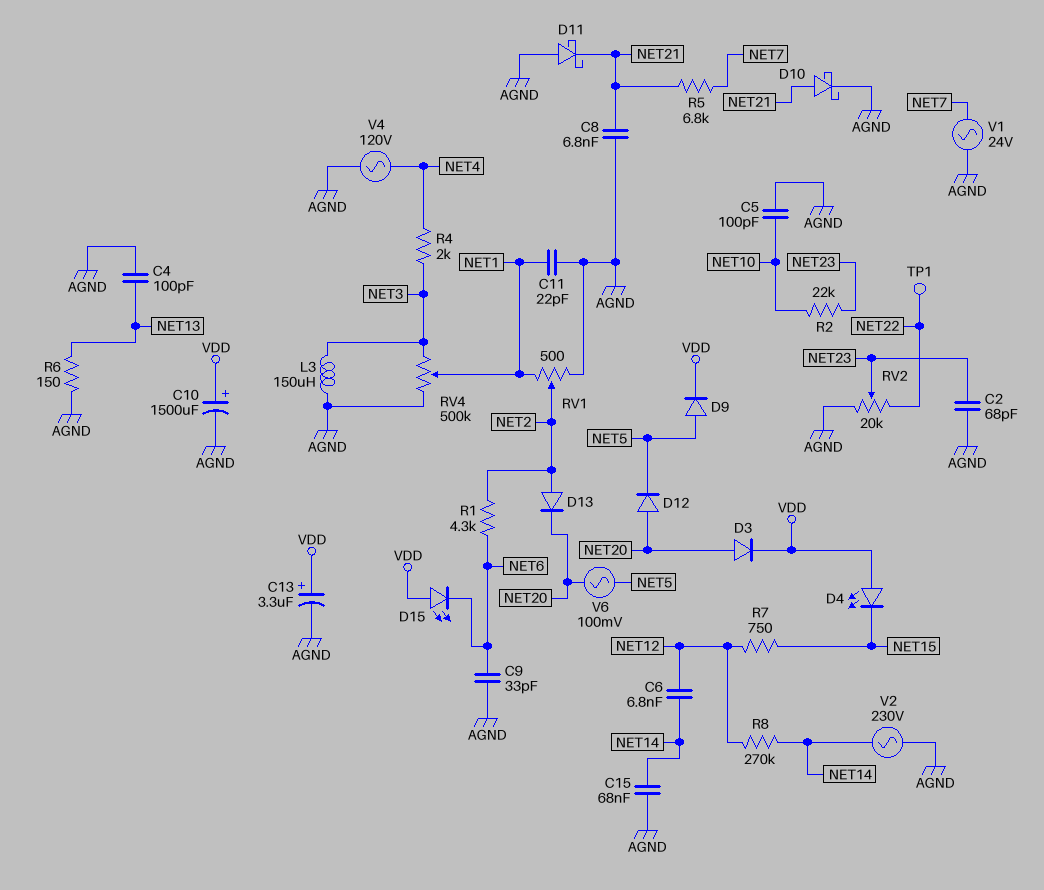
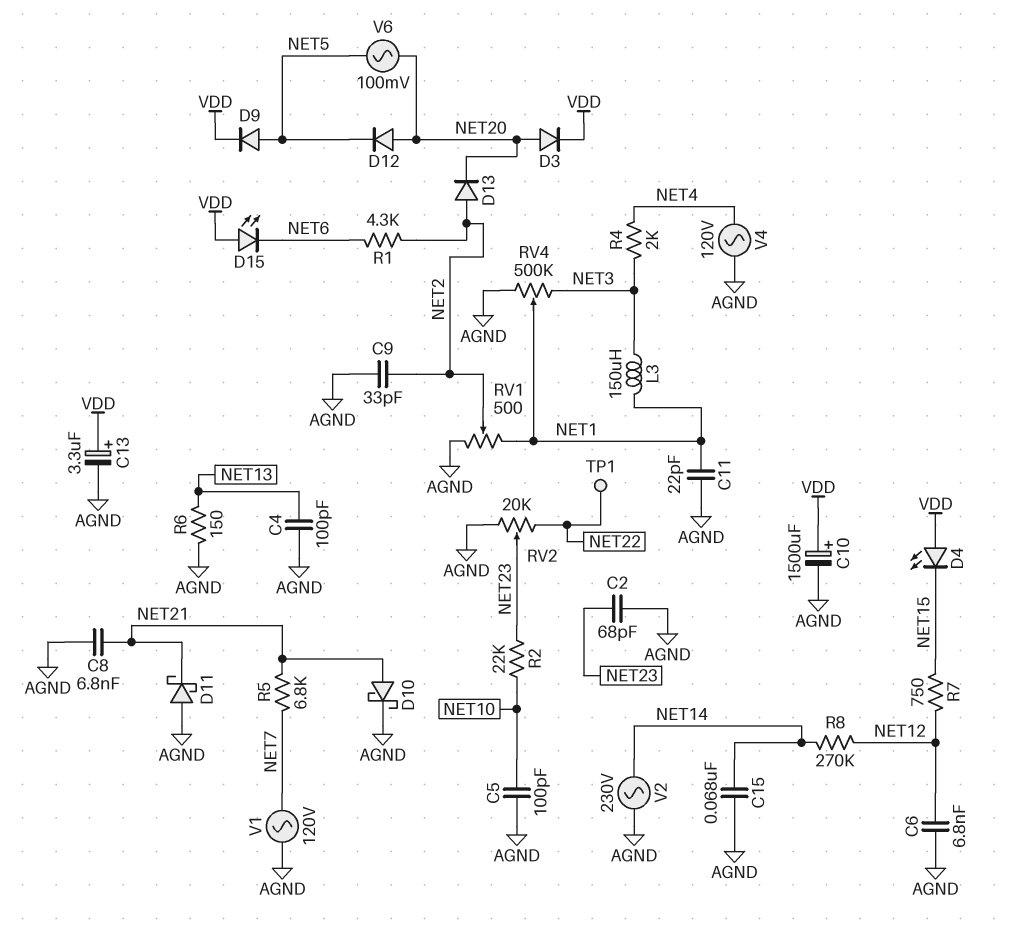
C6: 6.8nF (NET12, NET14) -> 6.8nF (AGND, NET12)
C9: 33pF (AGND, NET6) -> 33pF (AGND, NET2)
L3: 150uH (AGND, NET3) -> 150uH (NET1, NET3)
V1: AC 24V (AGND, NET7) -> AC 120V (AGND, NET7)

